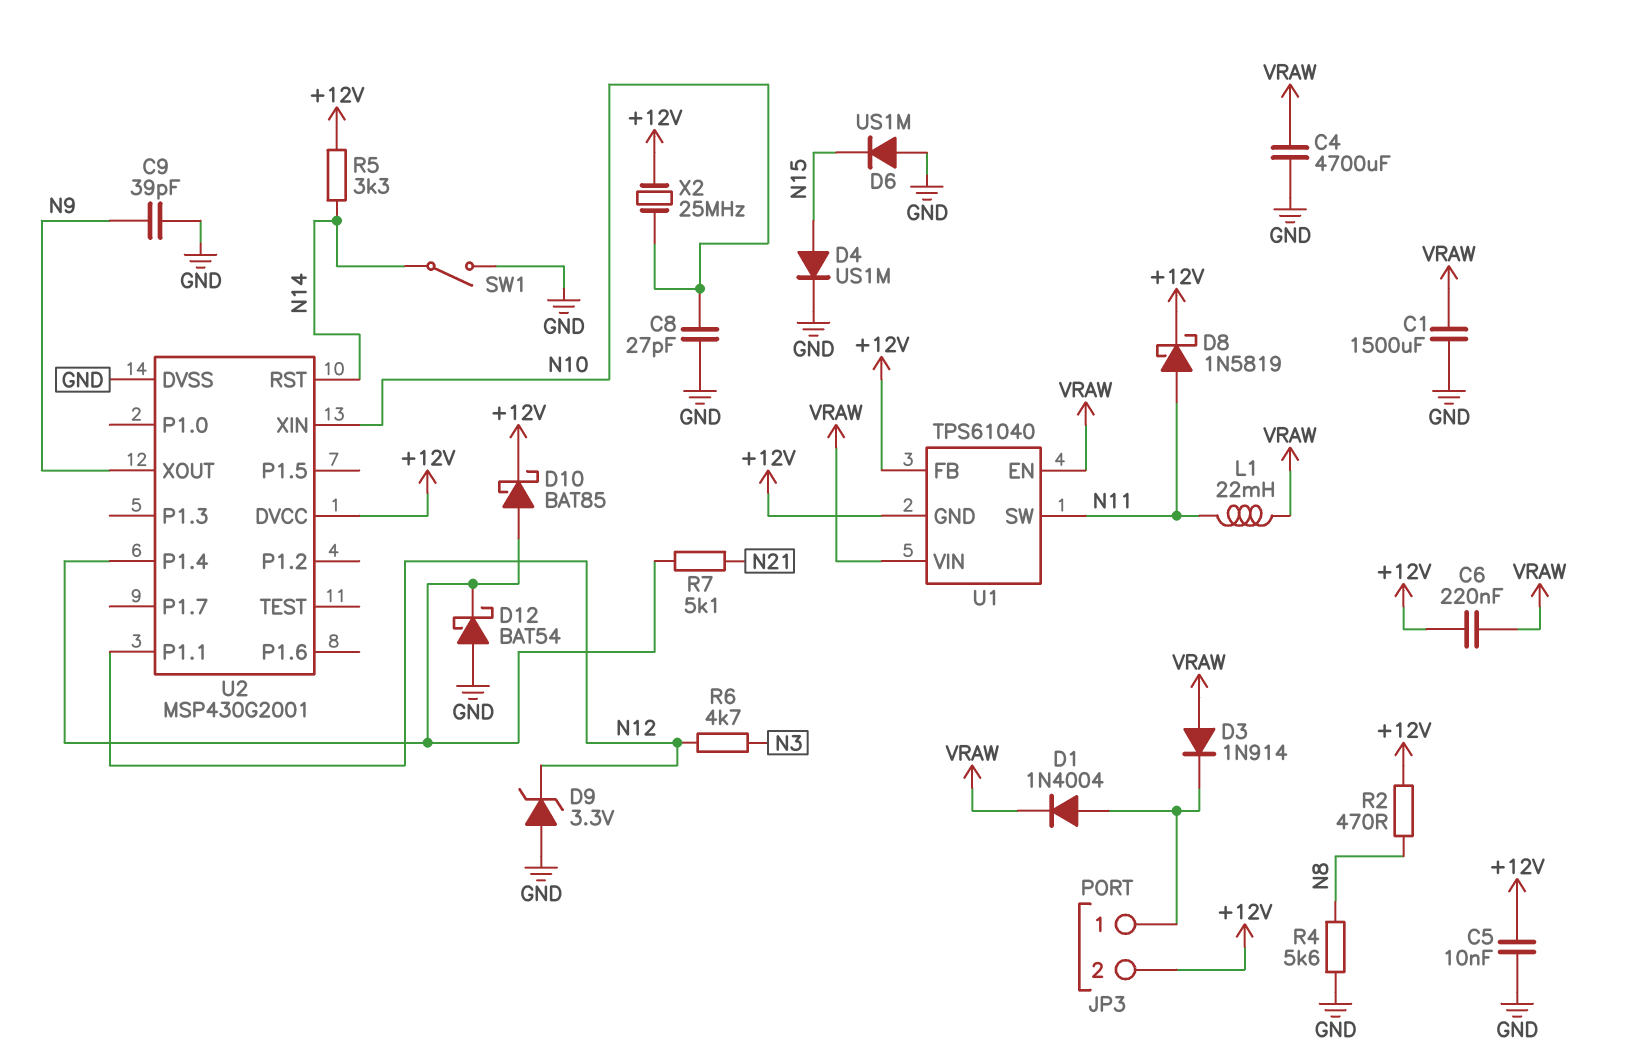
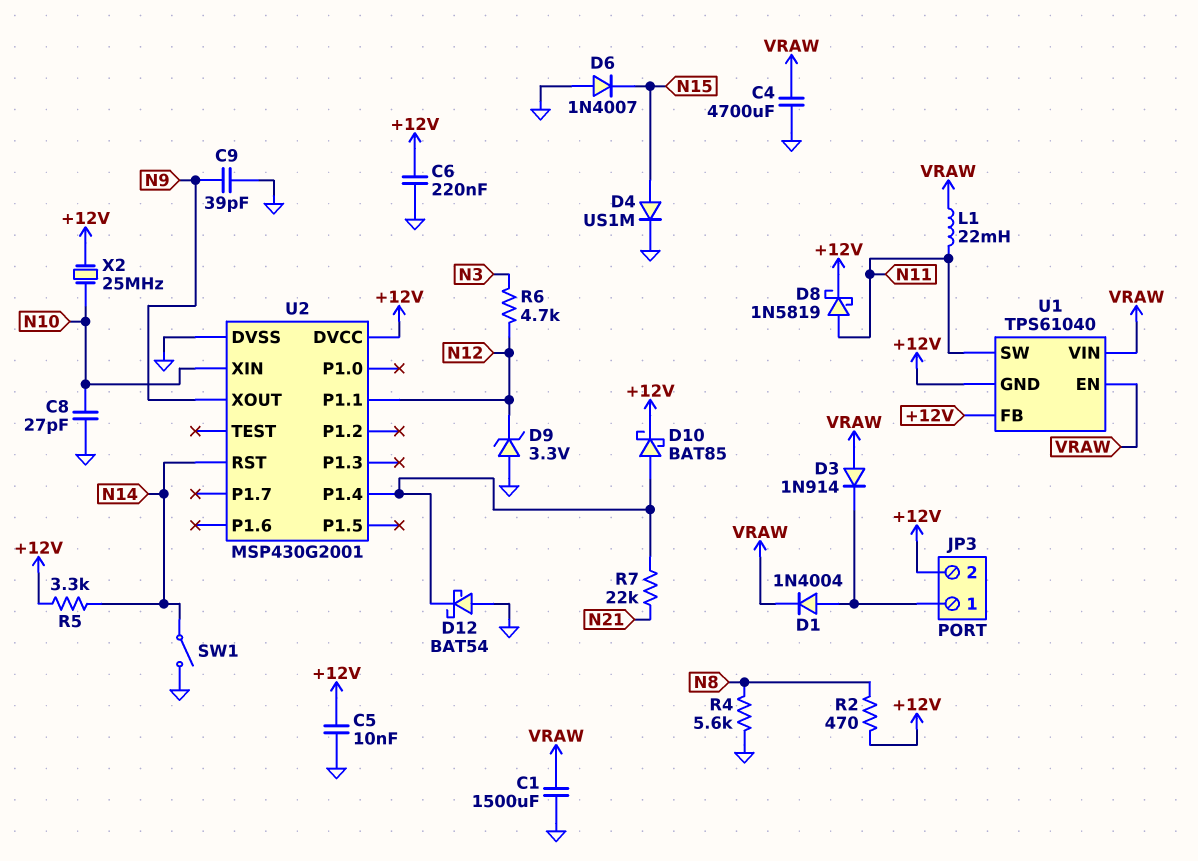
C6: 220nF (+12V, VRAW) -> 220nF (+12V, GND)
D6: diode US1M (A GND, K N15) -> diode 1N4007 (A GND, K N15)
R7: 5.1k (N21, U2/P1.4) -> 22k (N21, U2/P1.4)

